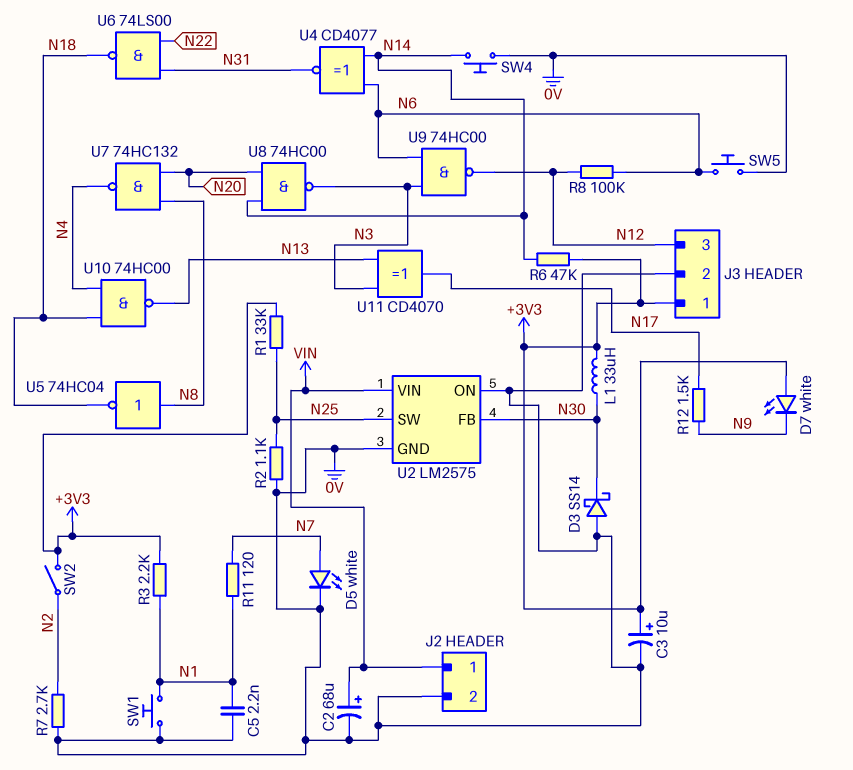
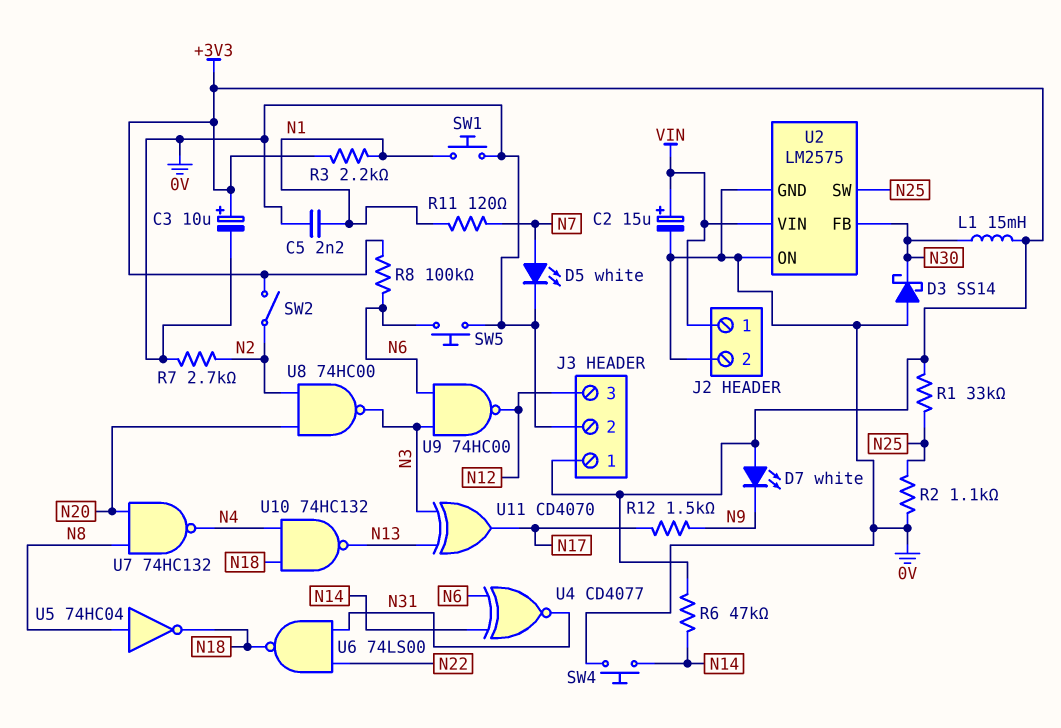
C2: 68uF (plus VIN, minus 0V) -> 15uF (plus VIN, minus 0V)
L1: 33uH (+3V3, N30) -> 15mH (+3V3, N30)
R8: 100k (N6, N12) -> 100k (+3V3, N6)
U8: NAND 74HC00 (in N14, in N20, out N3) -> NAND 74HC00 (in N2, in N20, out N3)
U10: NAND 74HC00 (in N4, in N18, out N13) -> NAND 74HC132 (in N4, in N18, out N13)

